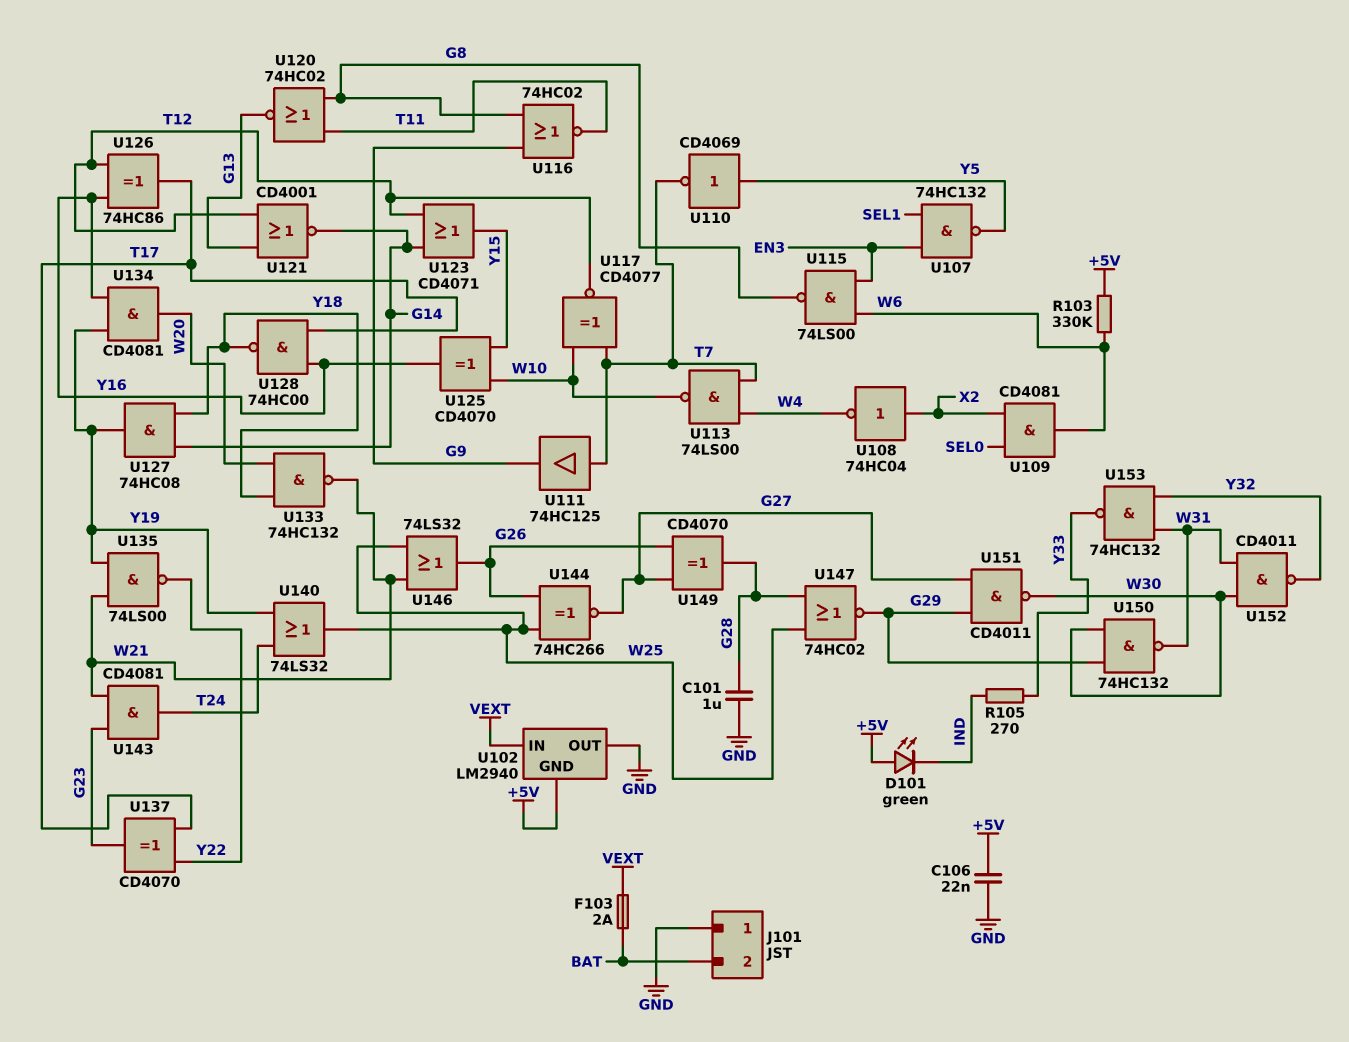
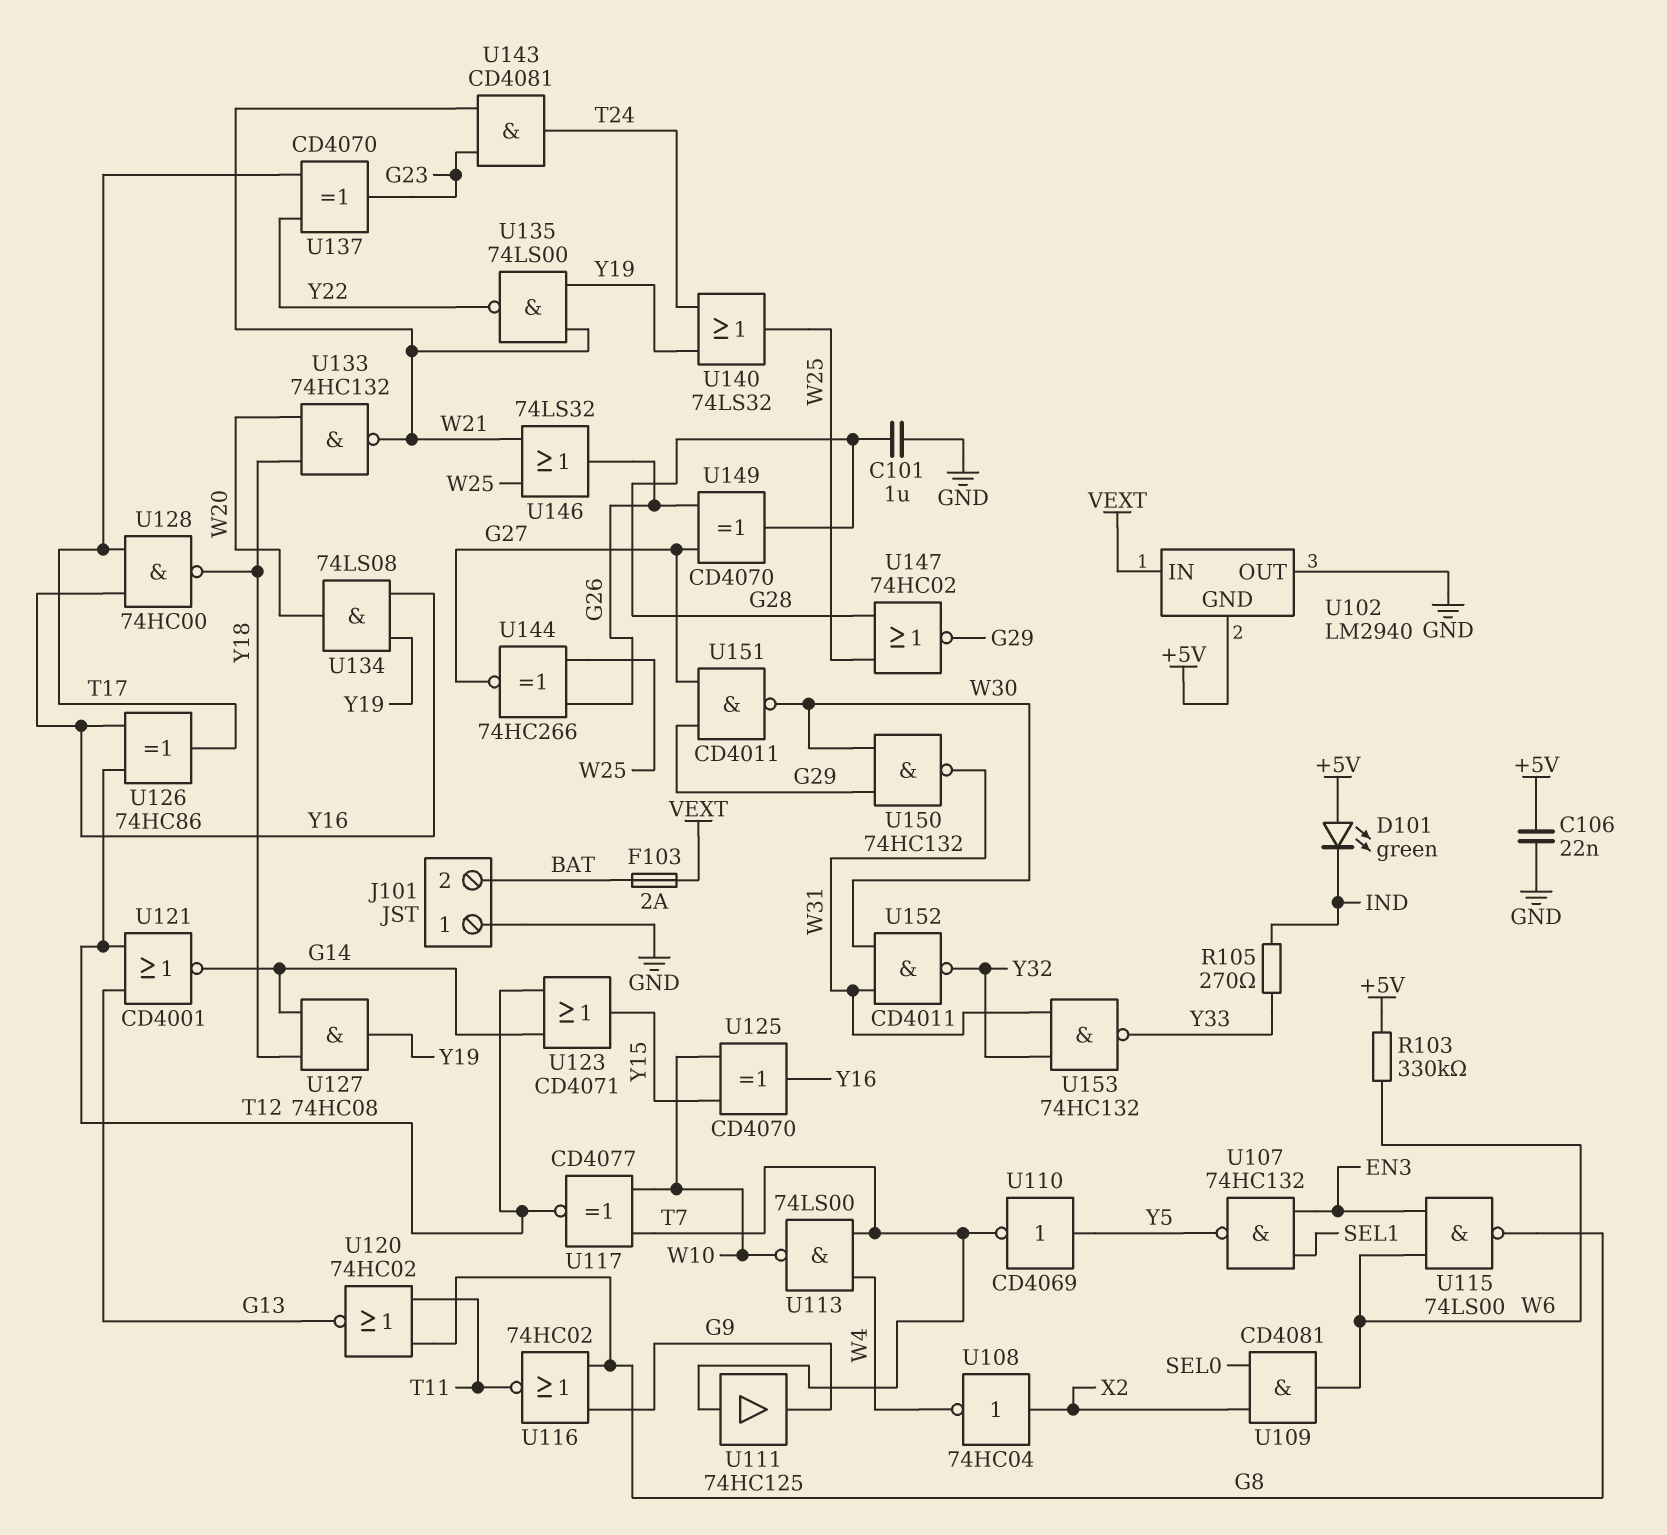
U134: AND CD4081 (in Y16, in Y19, out W20) -> AND 74LS08 (in Y16, in Y19, out W20)

